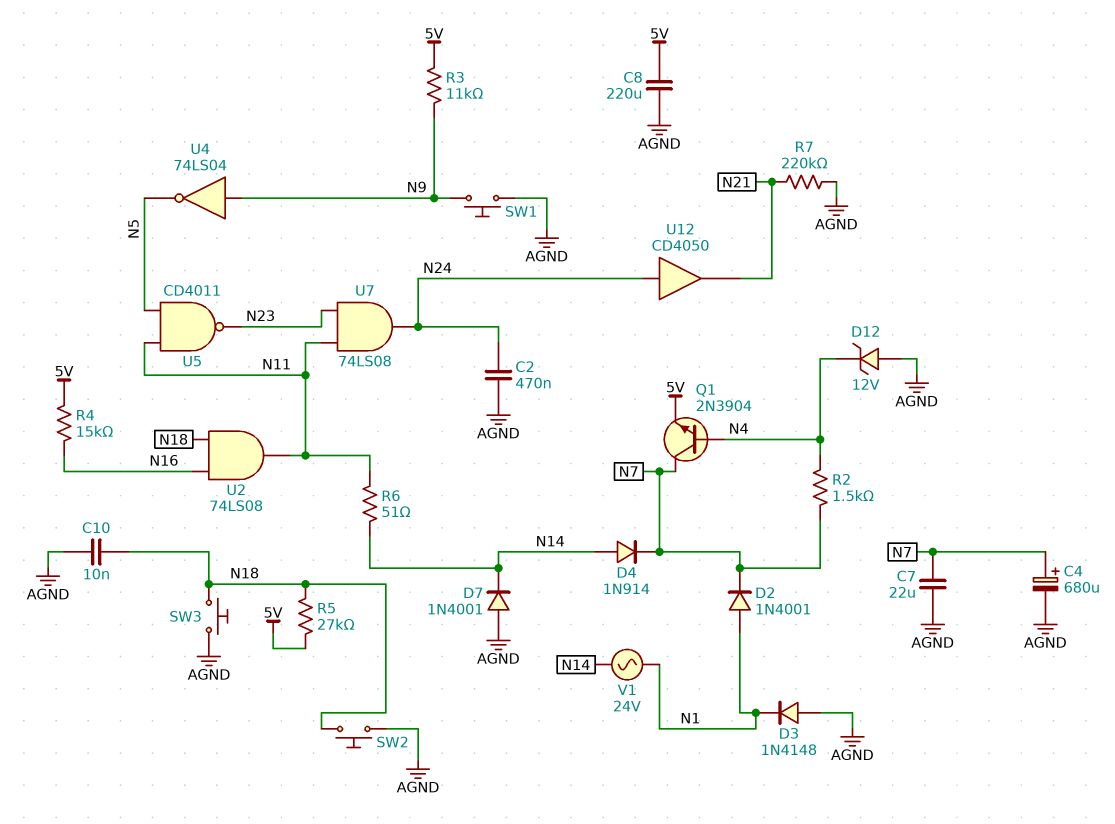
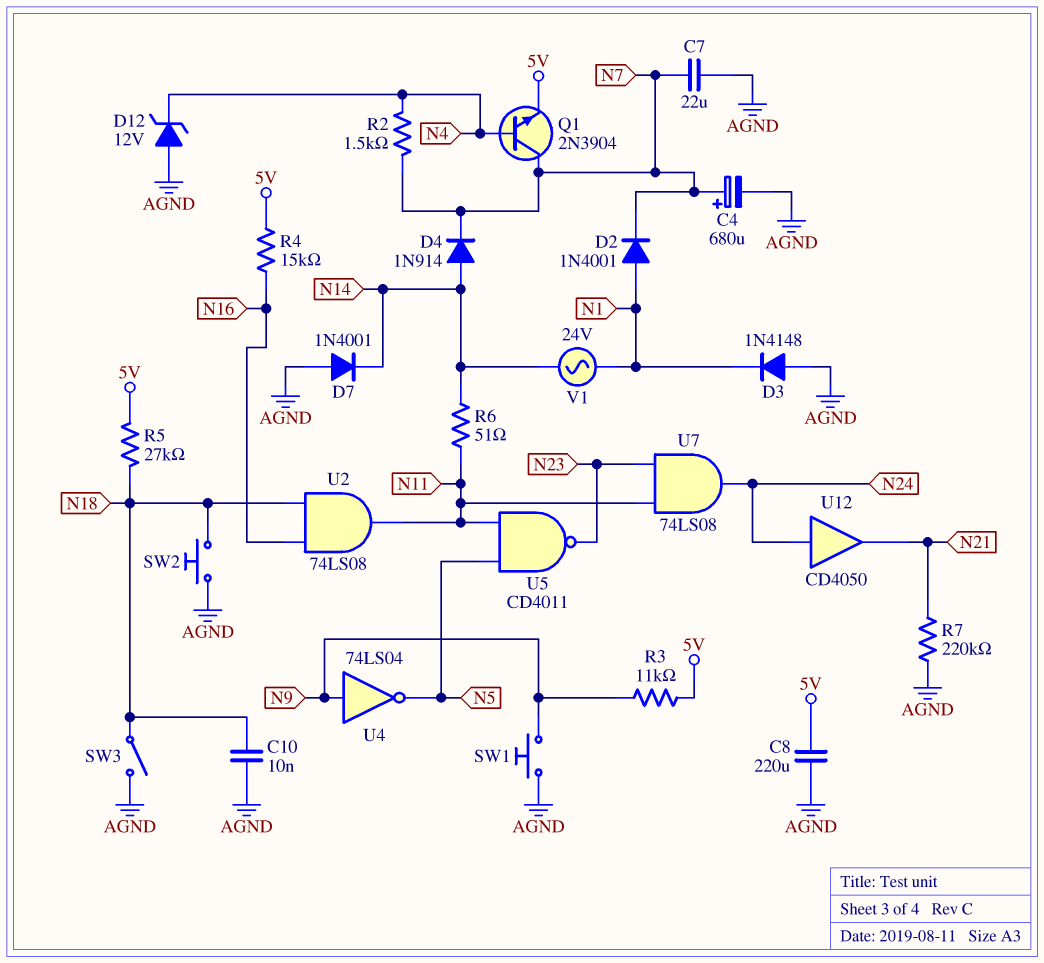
C2: 470nF (AGND, N24) -> none
SW3: button (AGND, N18) -> switch (AGND, N18)

